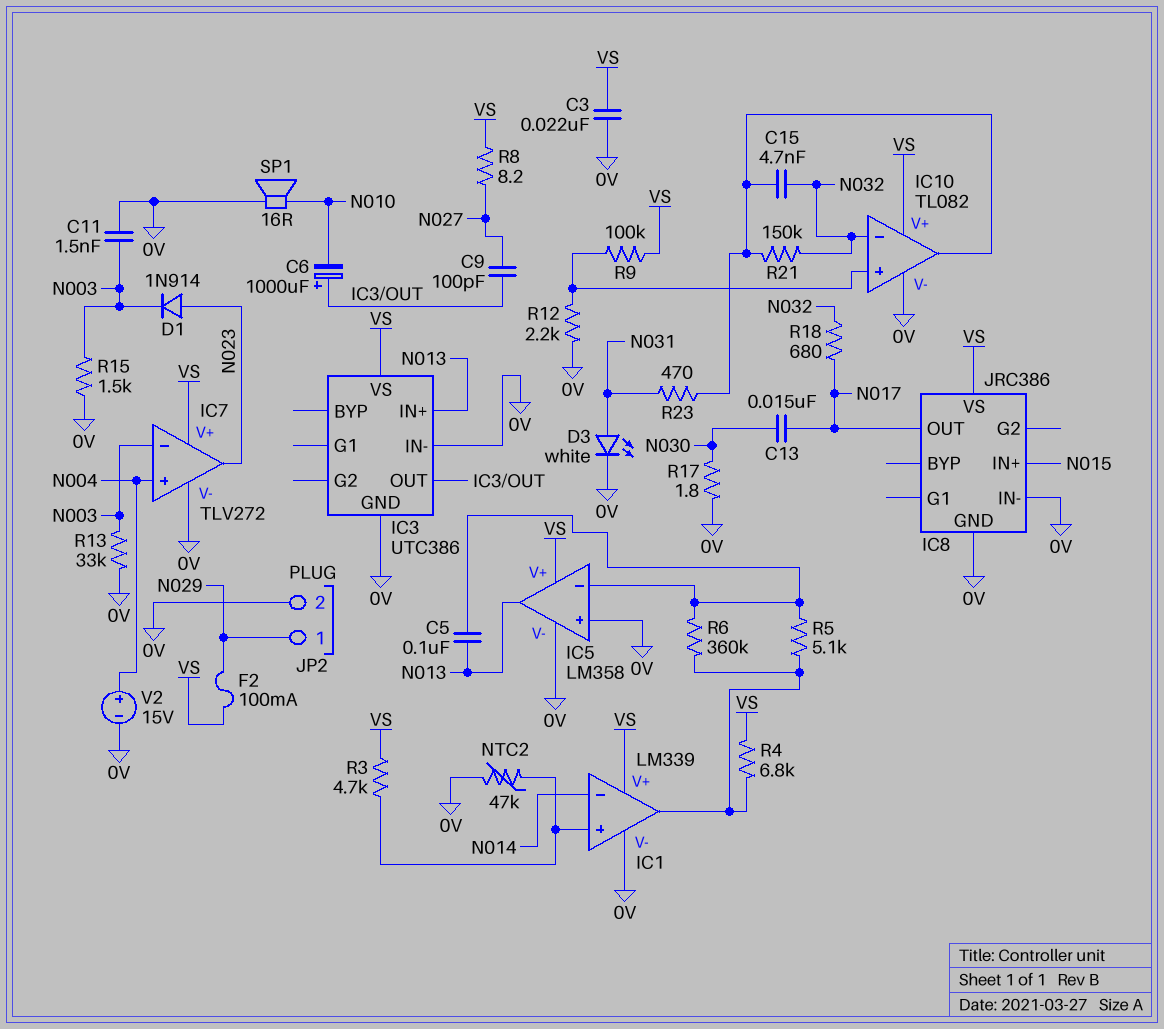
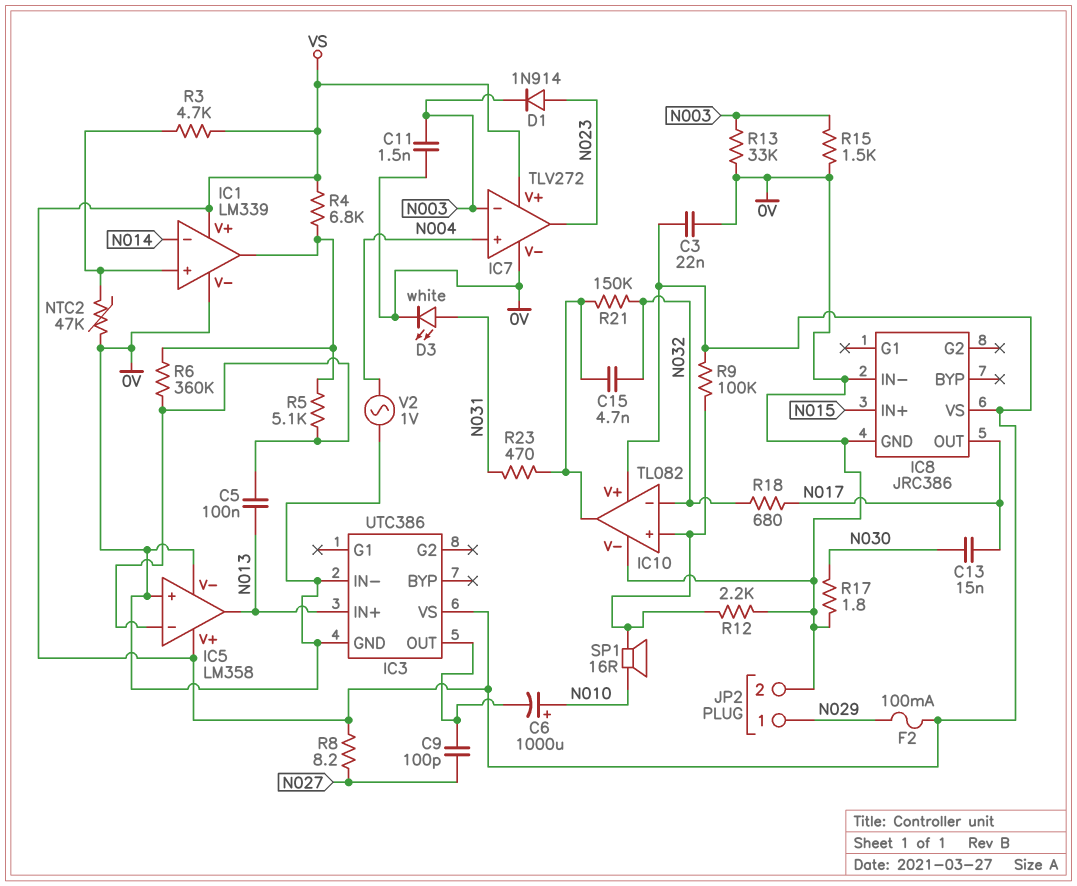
C6: 1000uF (plus IC3/OUT, minus N010) -> 1000uF (plus N010, minus IC3/OUT)
SP1: speaker 16R (0V, N010) -> speaker 16R (IC10/in+, N010)
V2: 15V (plus N004, minus 0V) -> AC 1V (0V, N004)

